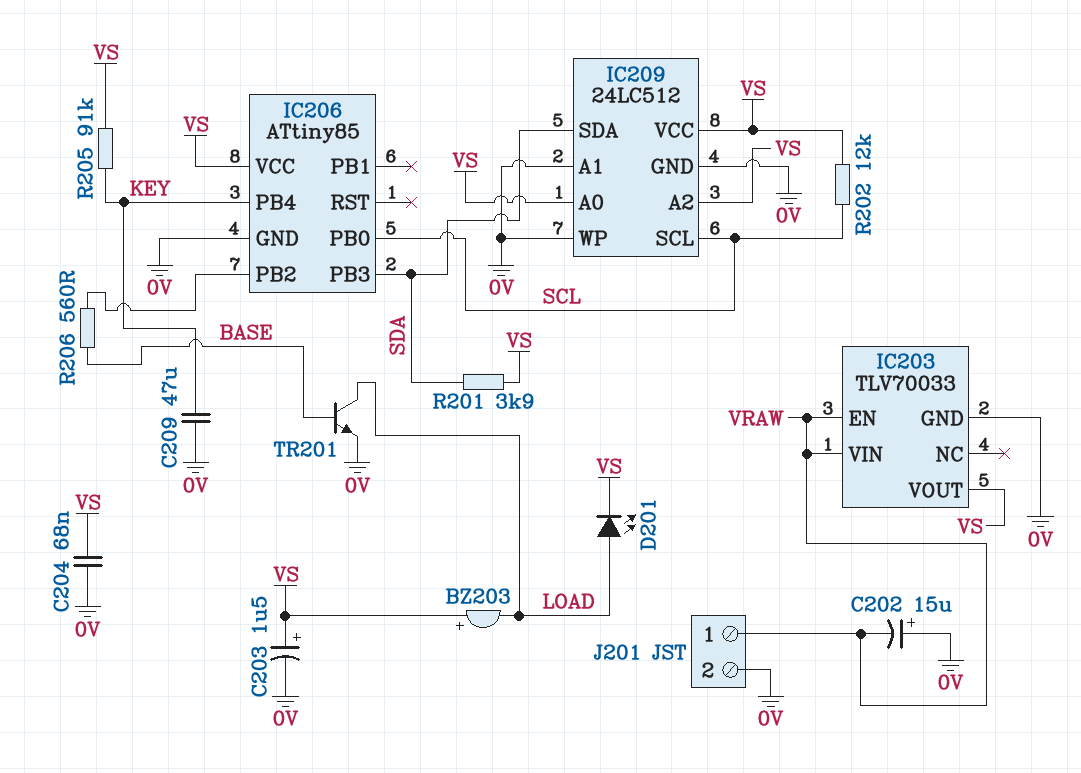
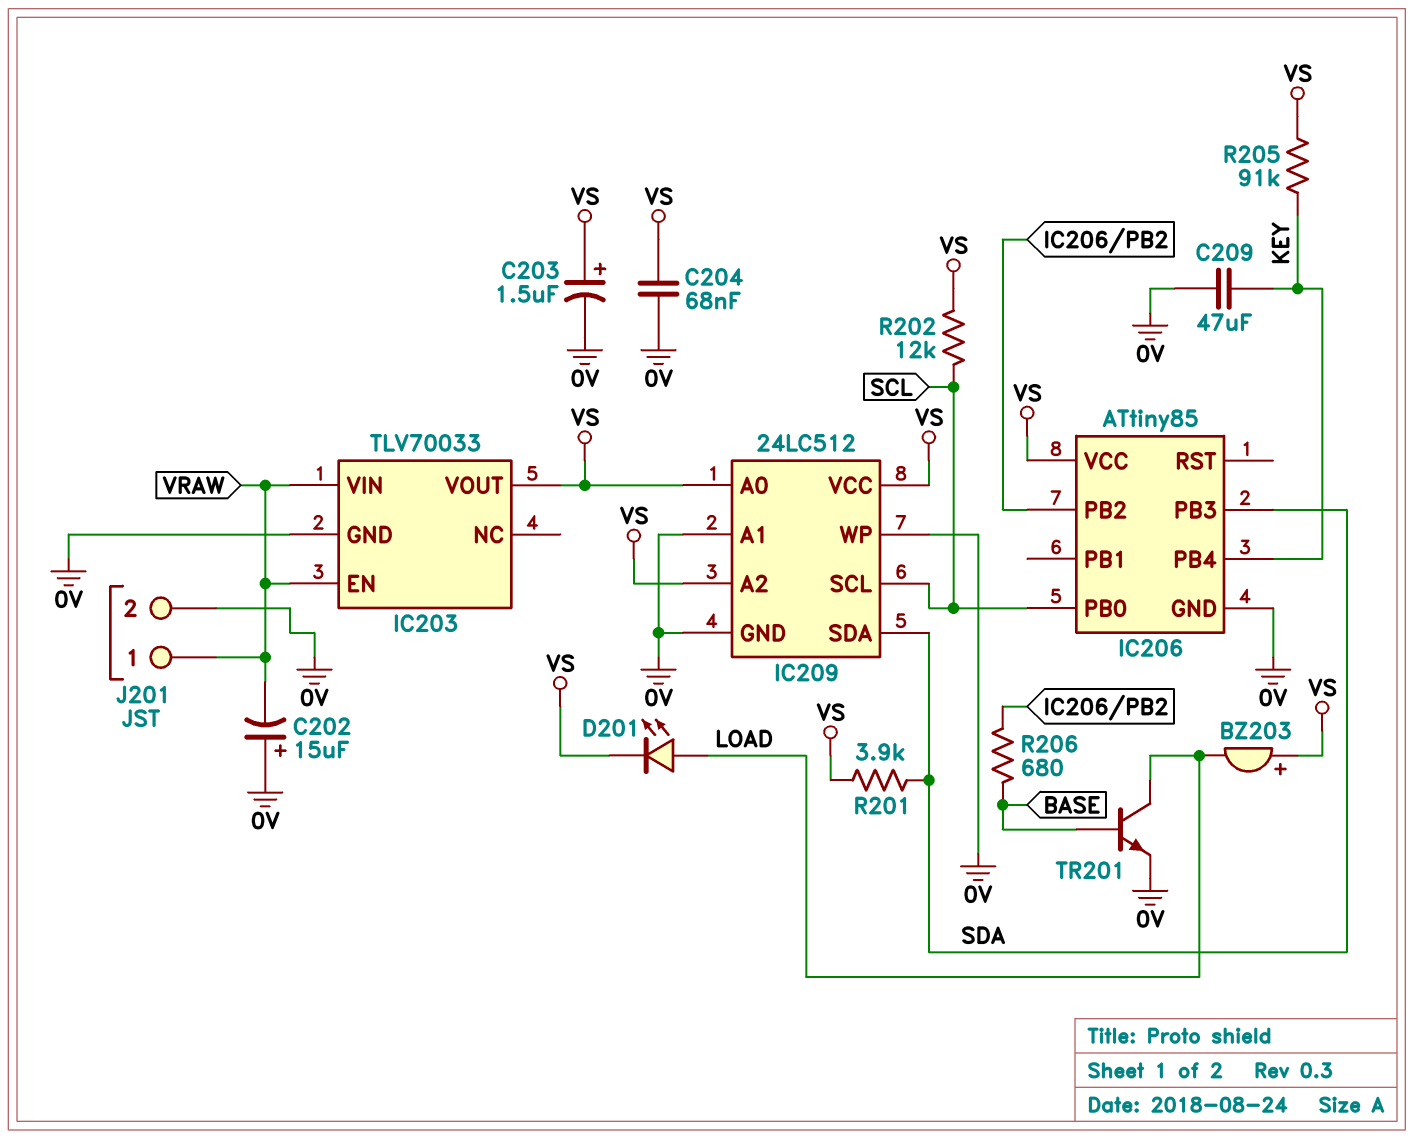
R206: 560 (BASE, IC206/PB2) -> 680 (BASE, IC206/PB2)

